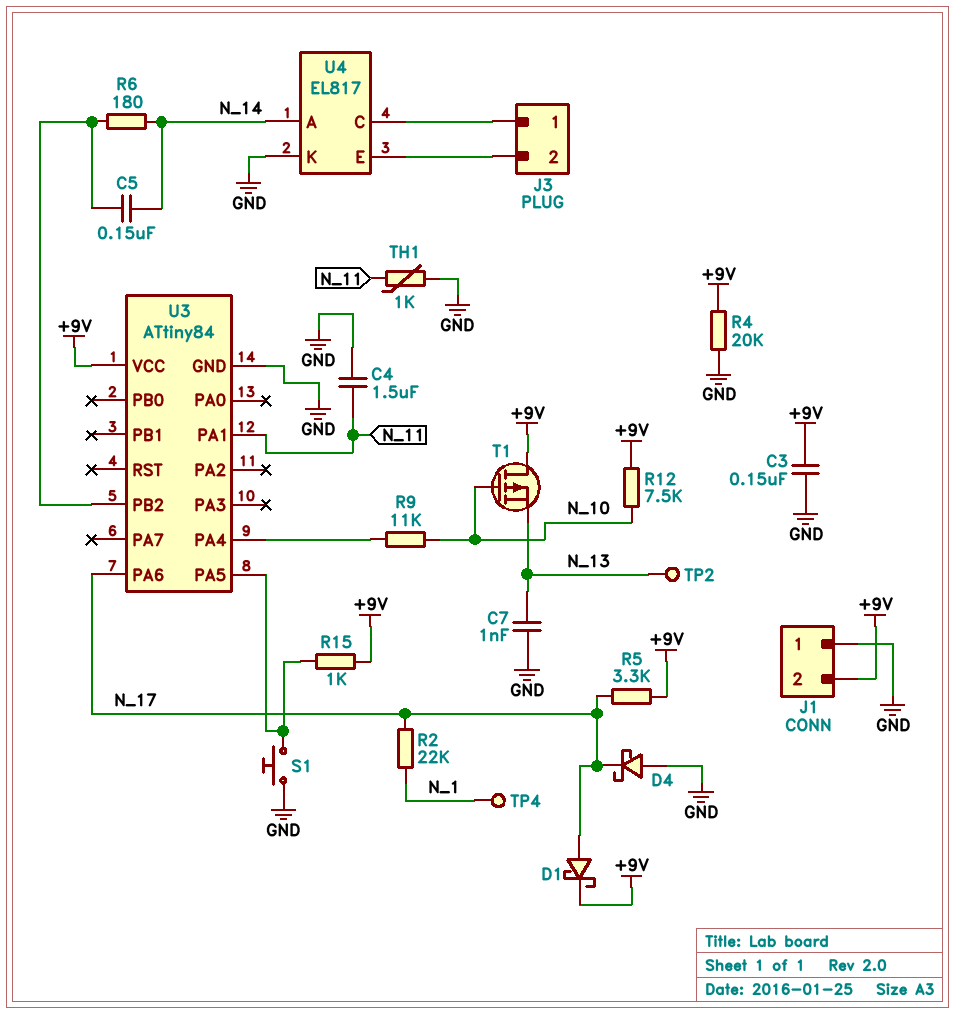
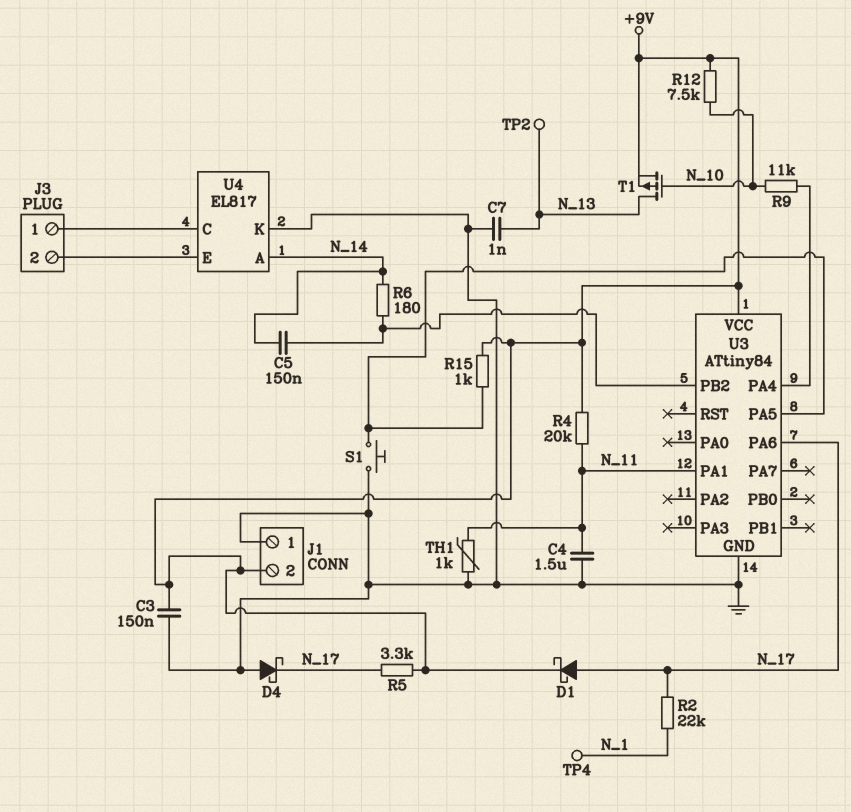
R4: 20k (+9V, GND) -> 20k (+9V, N_11)
T1: PMOS (G N_10, D +9V, S N_13) -> PMOS (G N_10, D N_13, S +9V)

